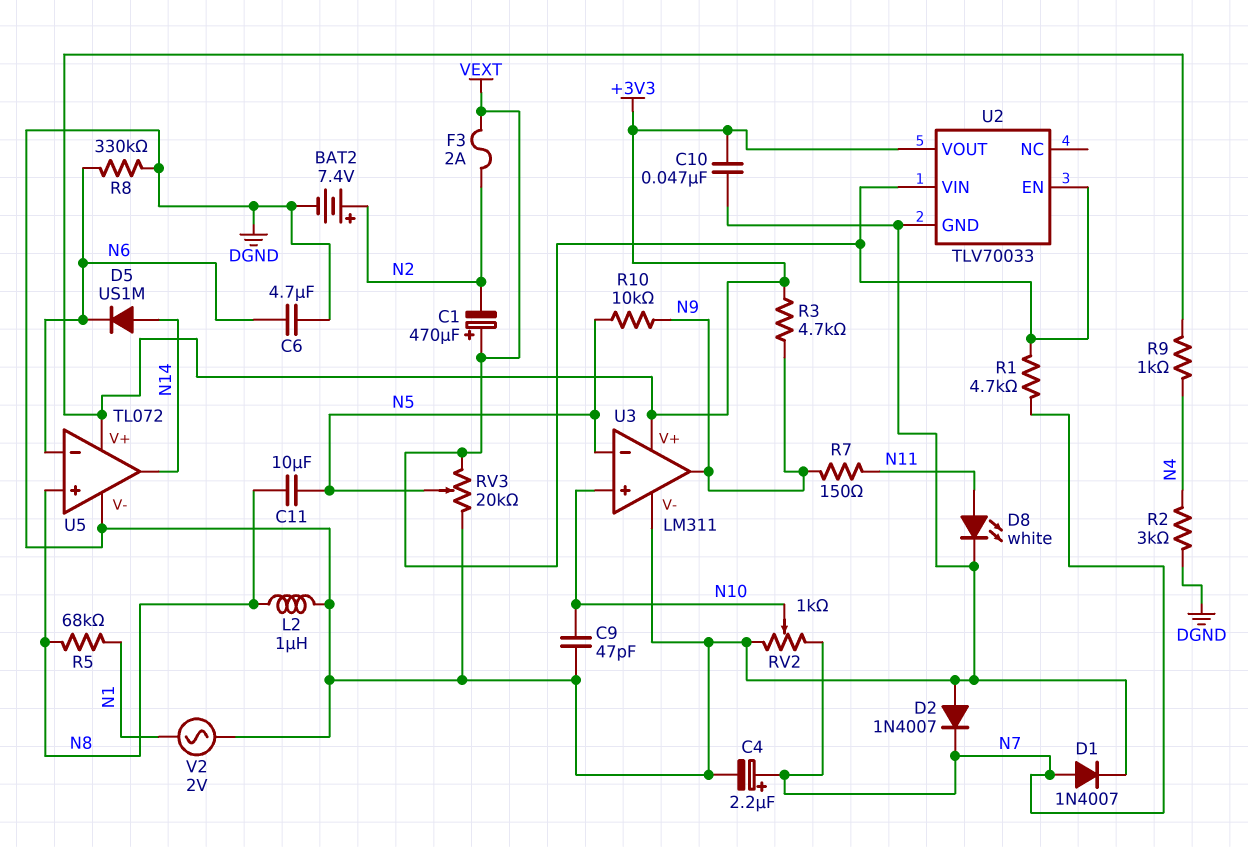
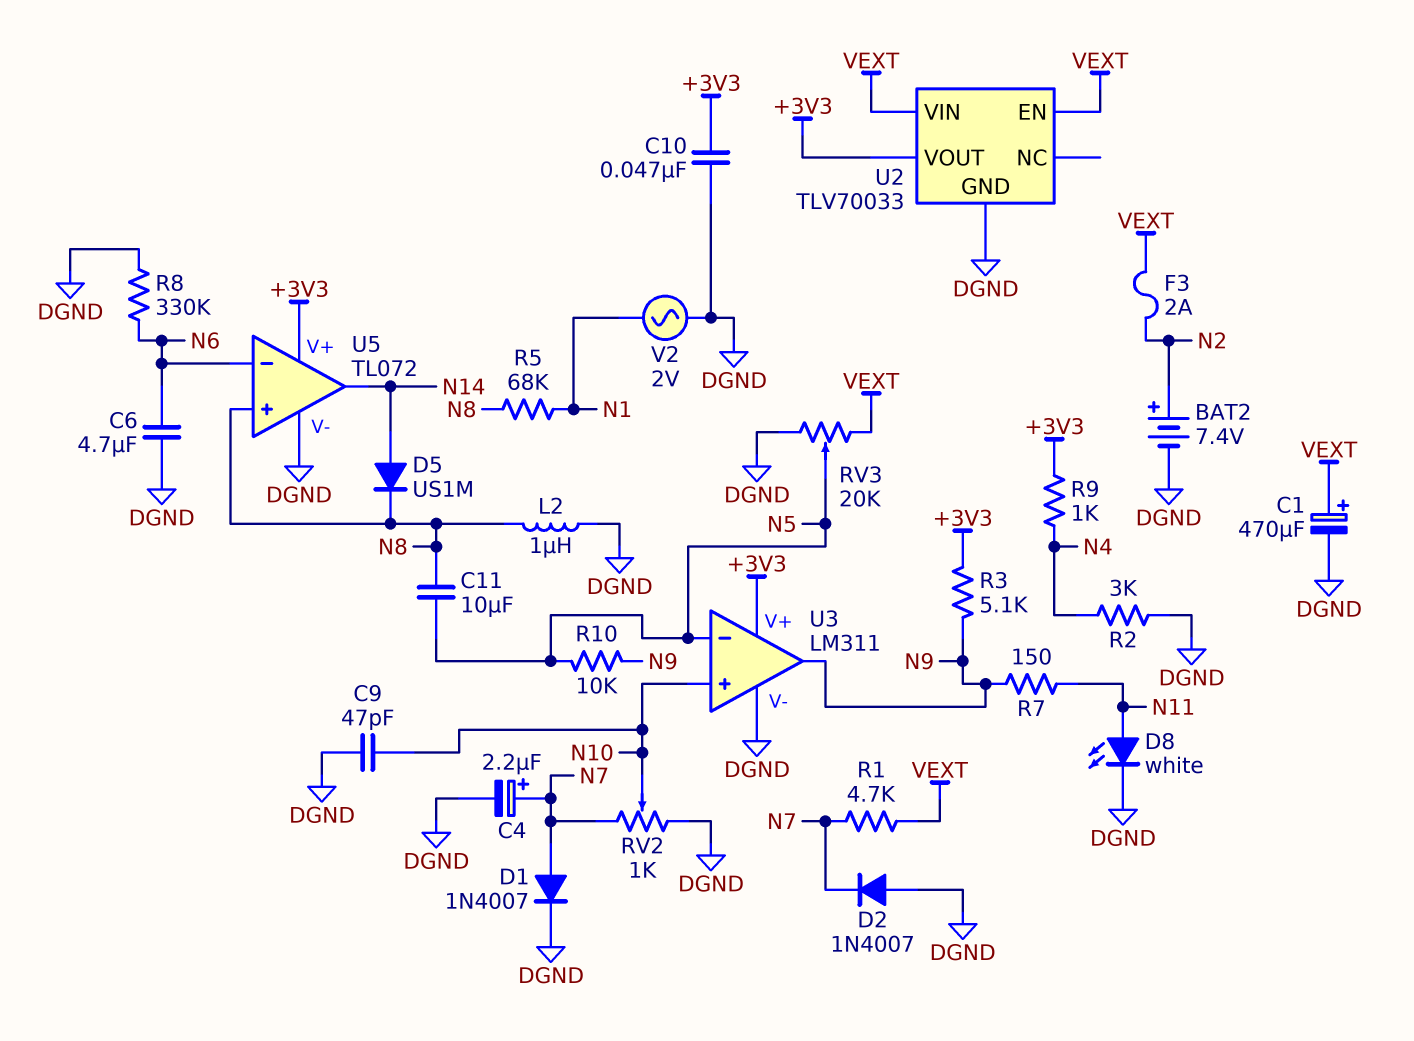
C1: 470uF (plus VEXT, minus N2) -> 470uF (plus VEXT, minus DGND)
D5: diode US1M (A N14, K N6) -> diode US1M (A N14, K N8)
R3: 4.7k (+3V3, N9) -> 5.1k (+3V3, N9)

